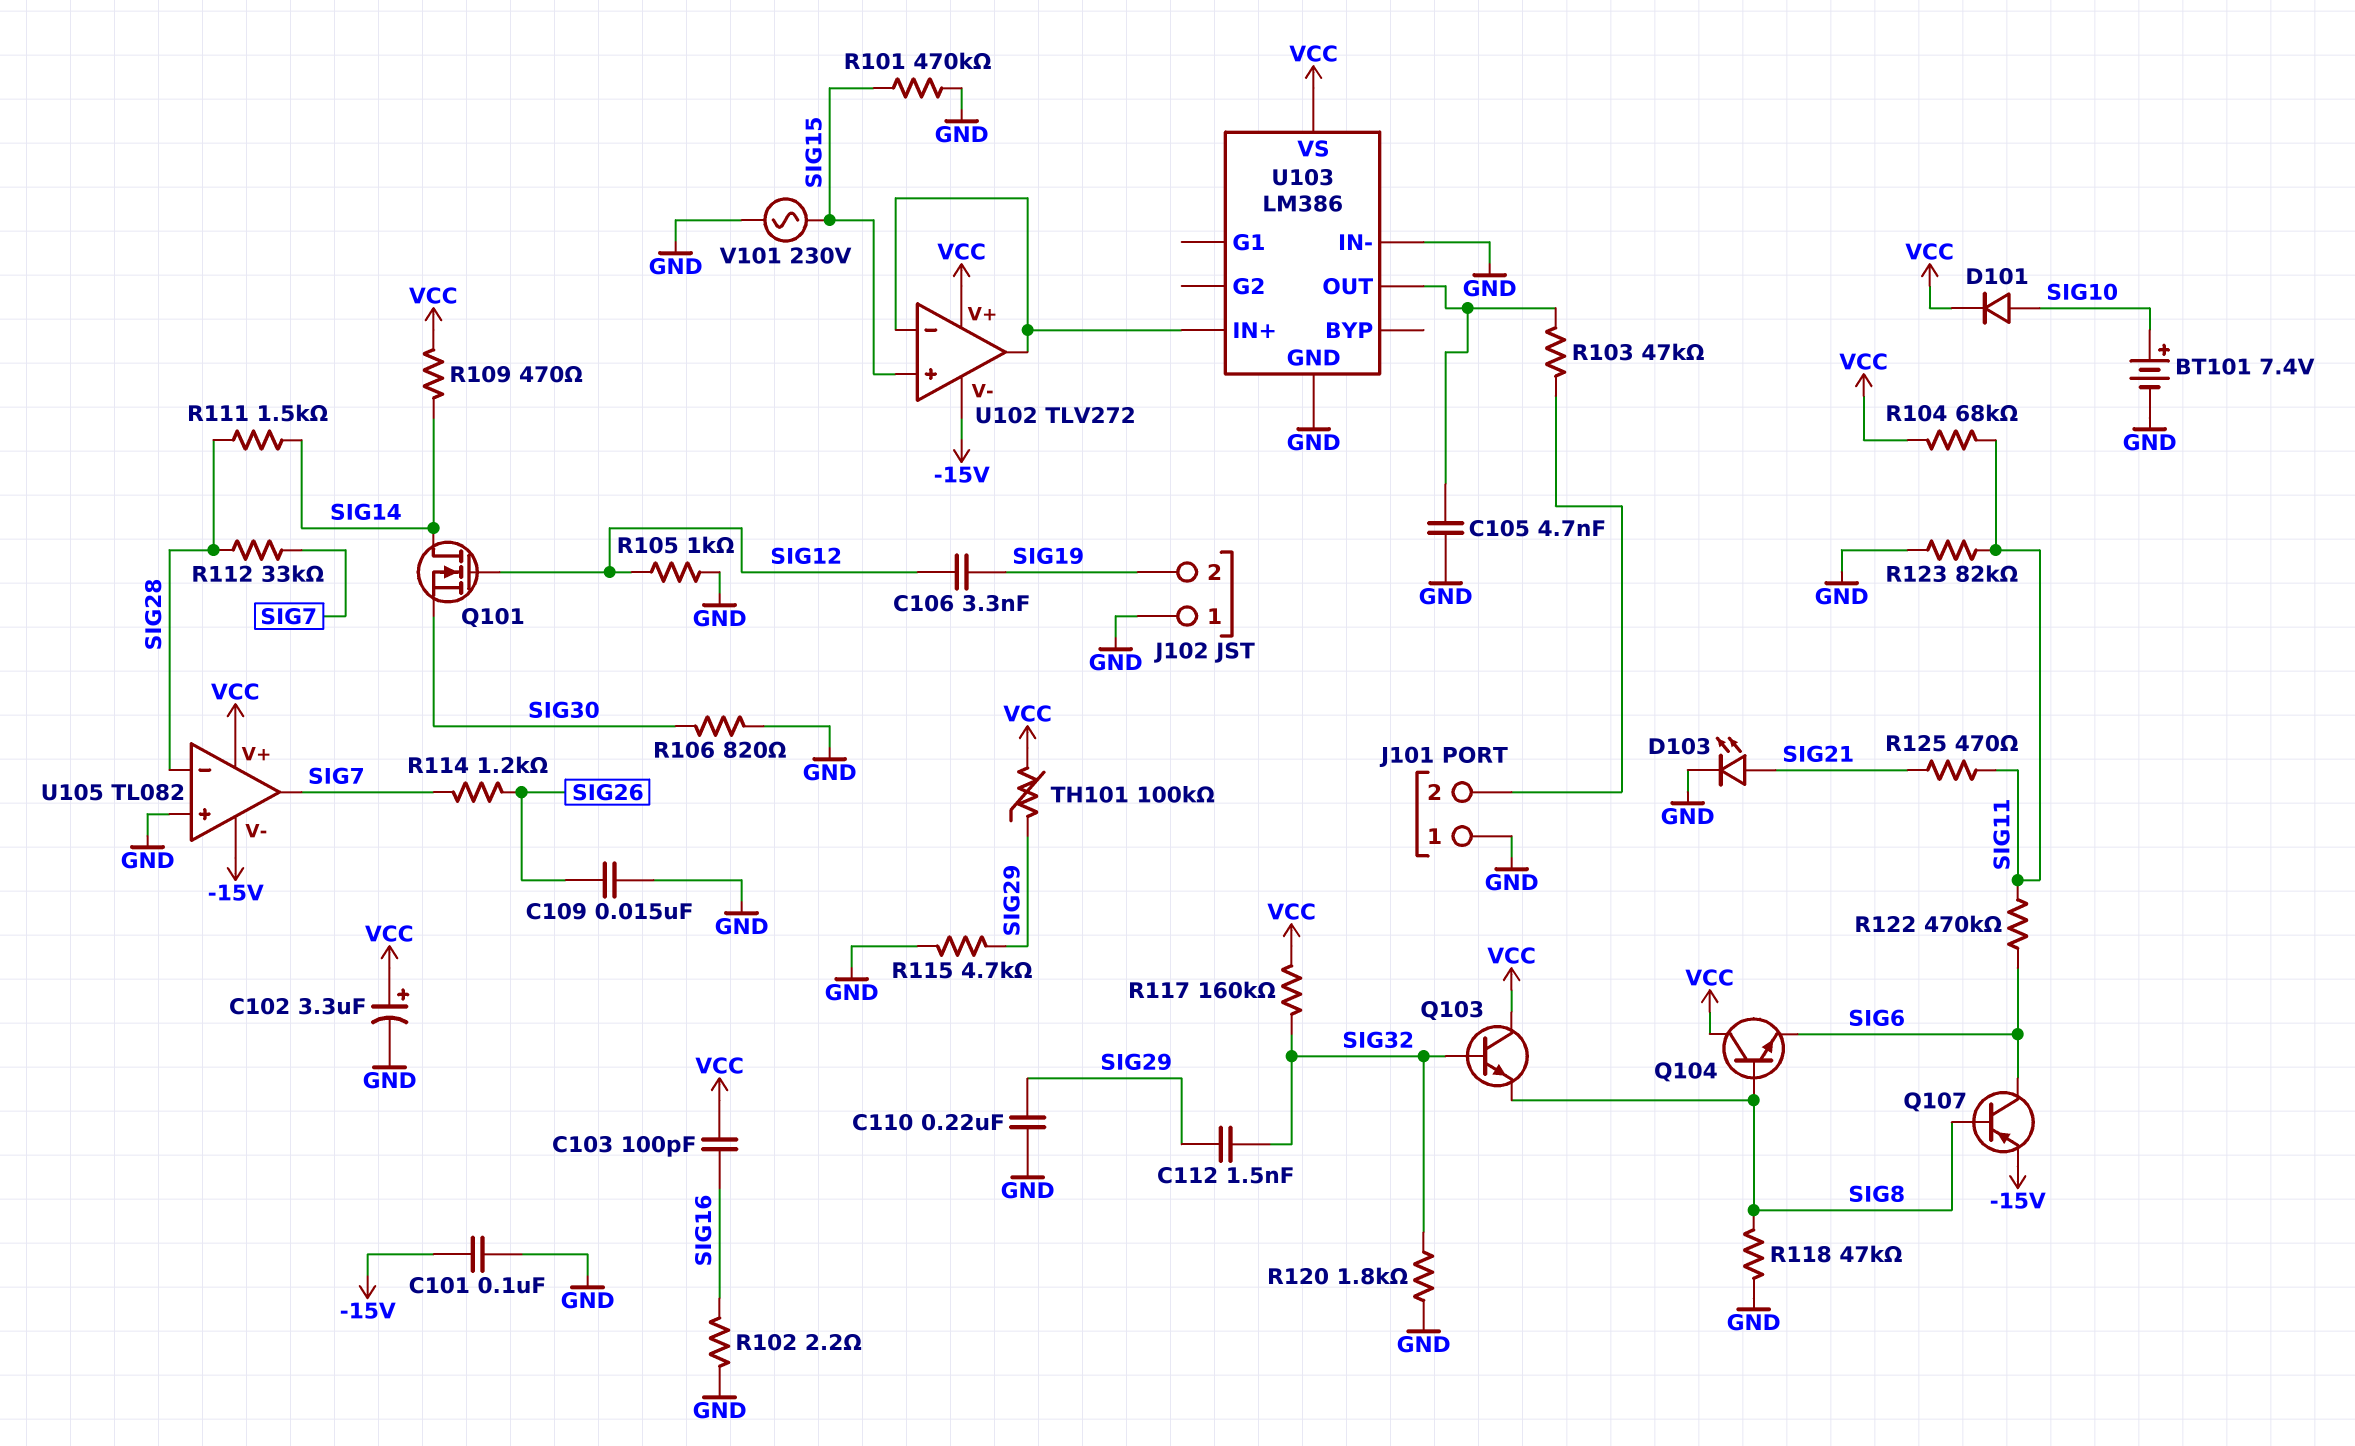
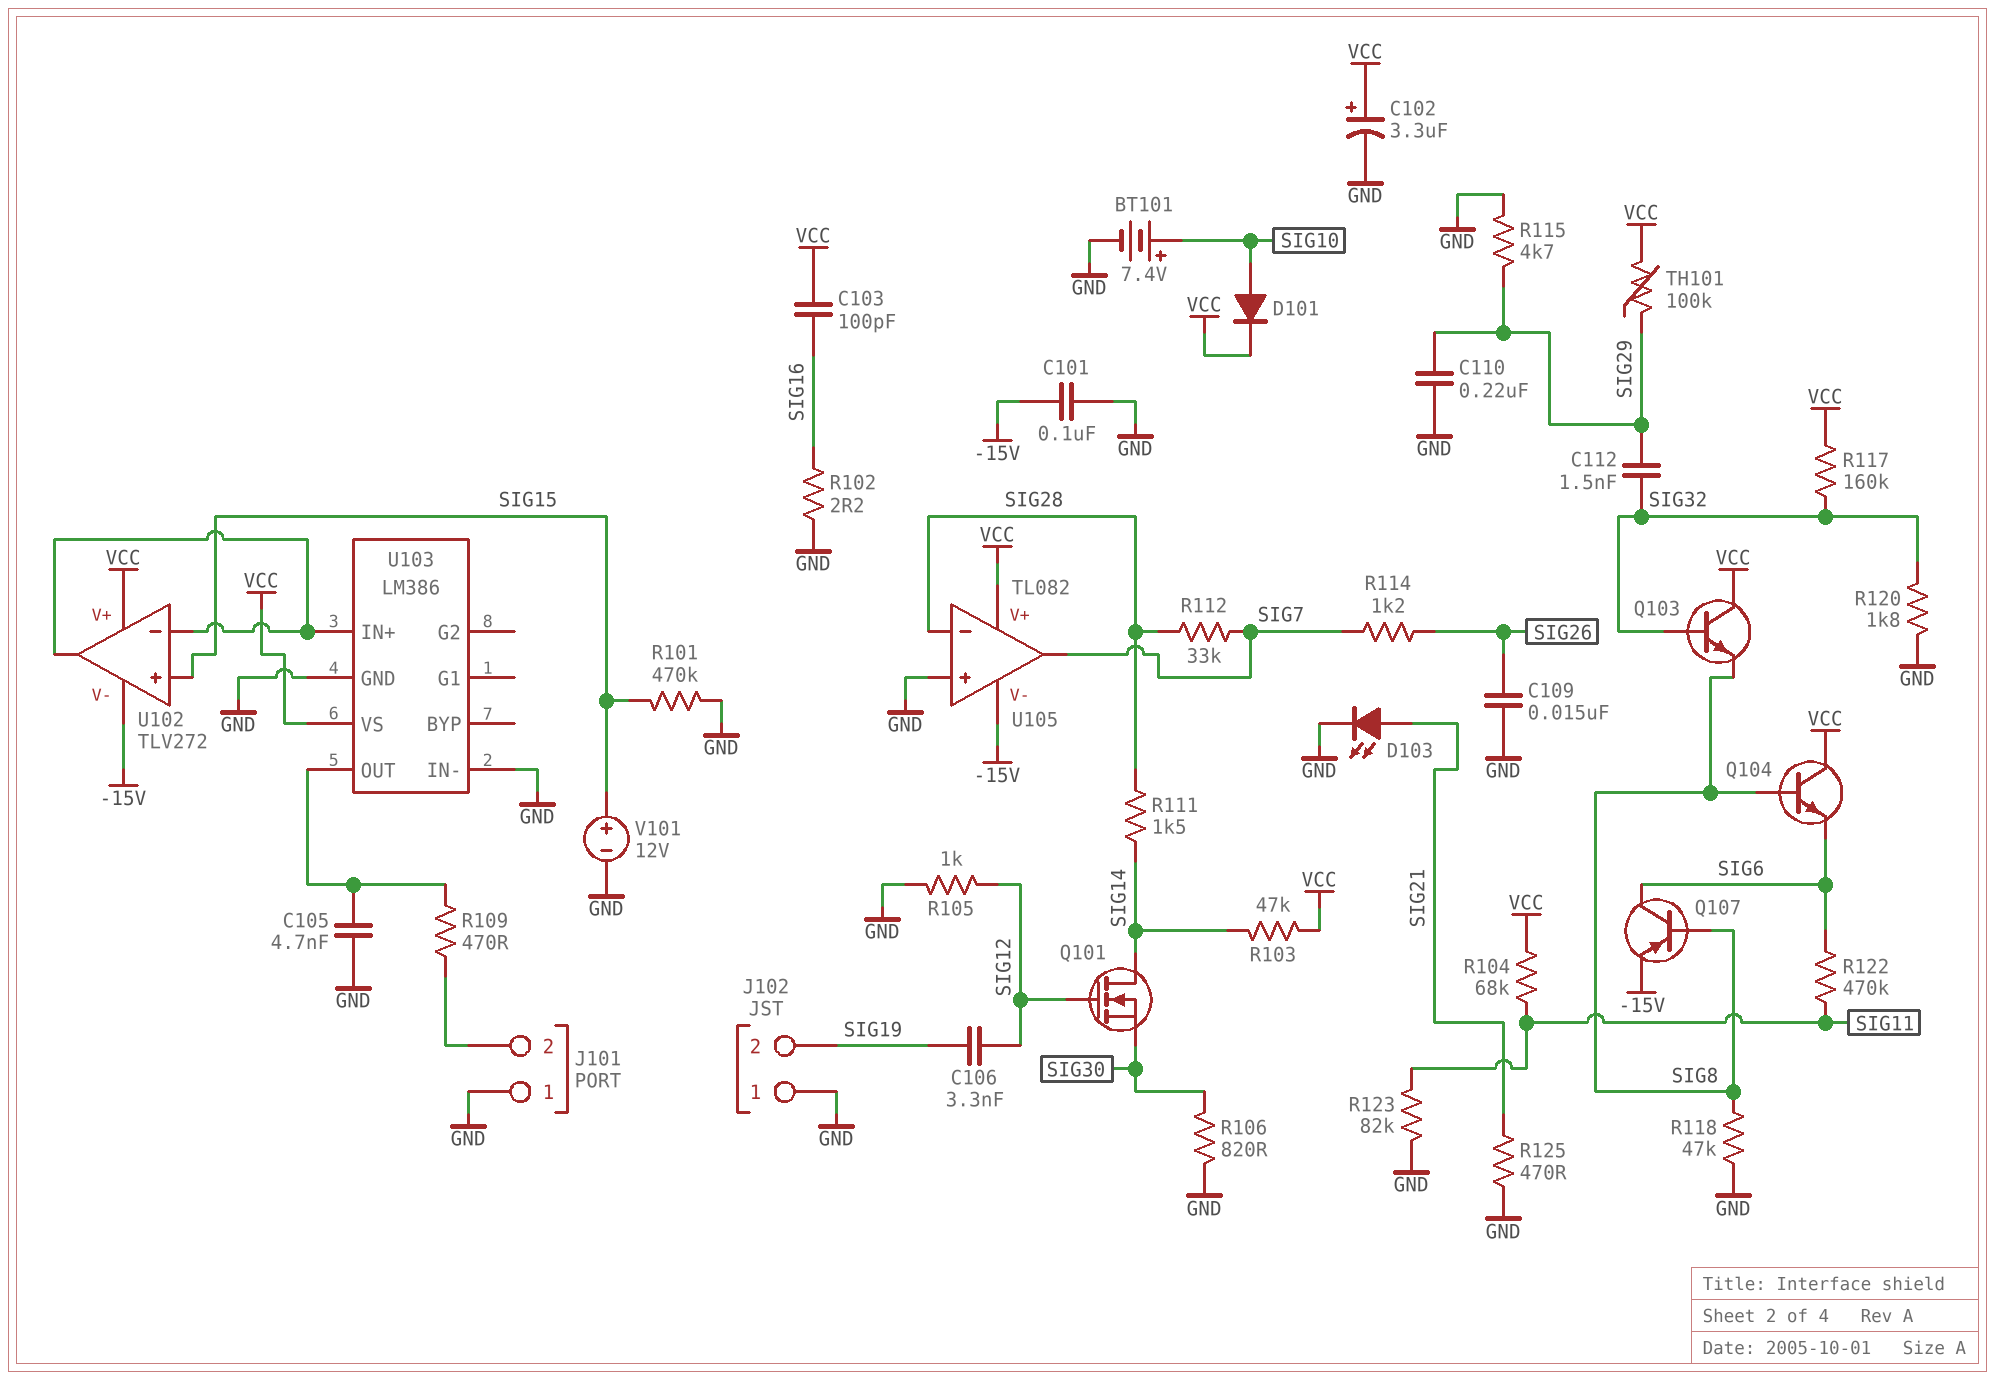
R103: 47k (J101/2, U103/OUT) -> 47k (SIG14, VCC)
R109: 470 (SIG14, VCC) -> 470 (J101/2, U103/OUT)
R125: 470 (SIG11, SIG21) -> 470 (GND, SIG21)
V101: AC 230V (GND, SIG15) -> 12V (plus SIG15, minus GND)

